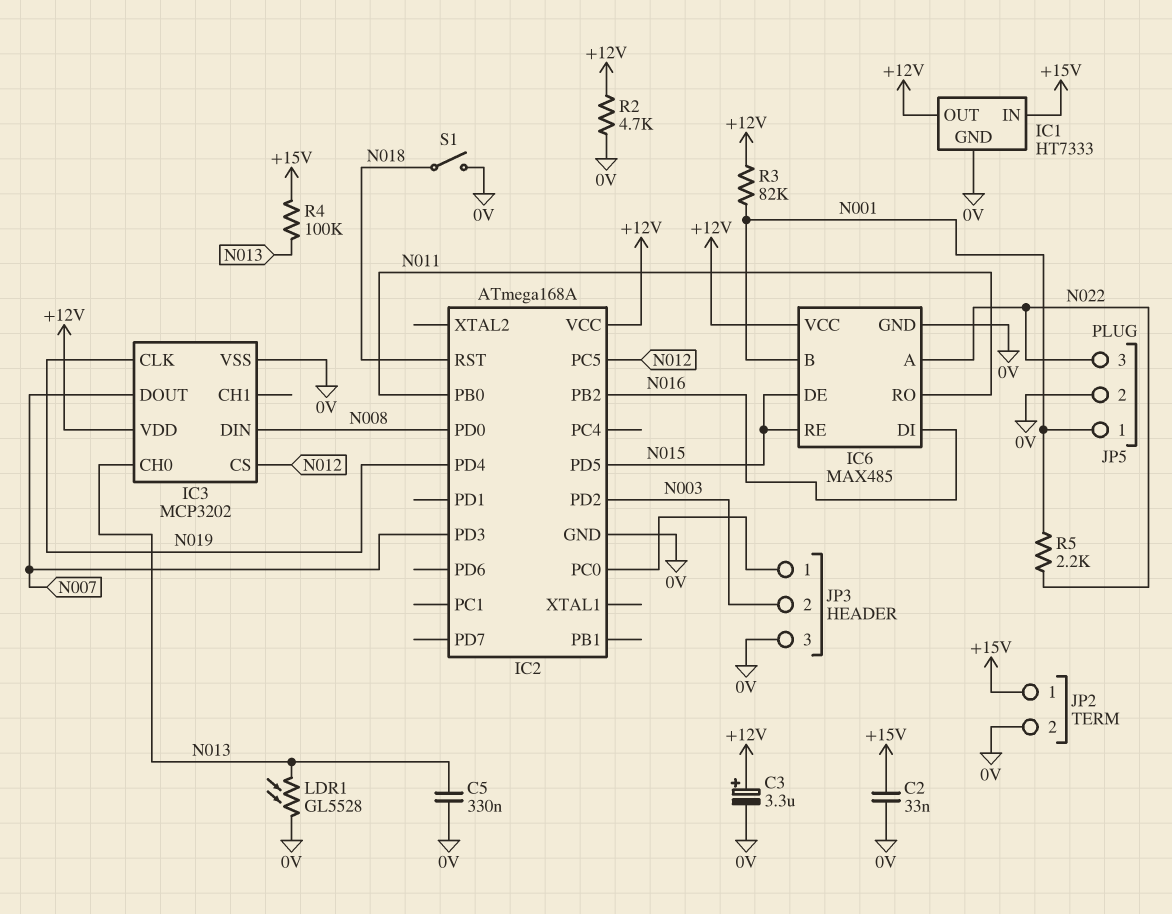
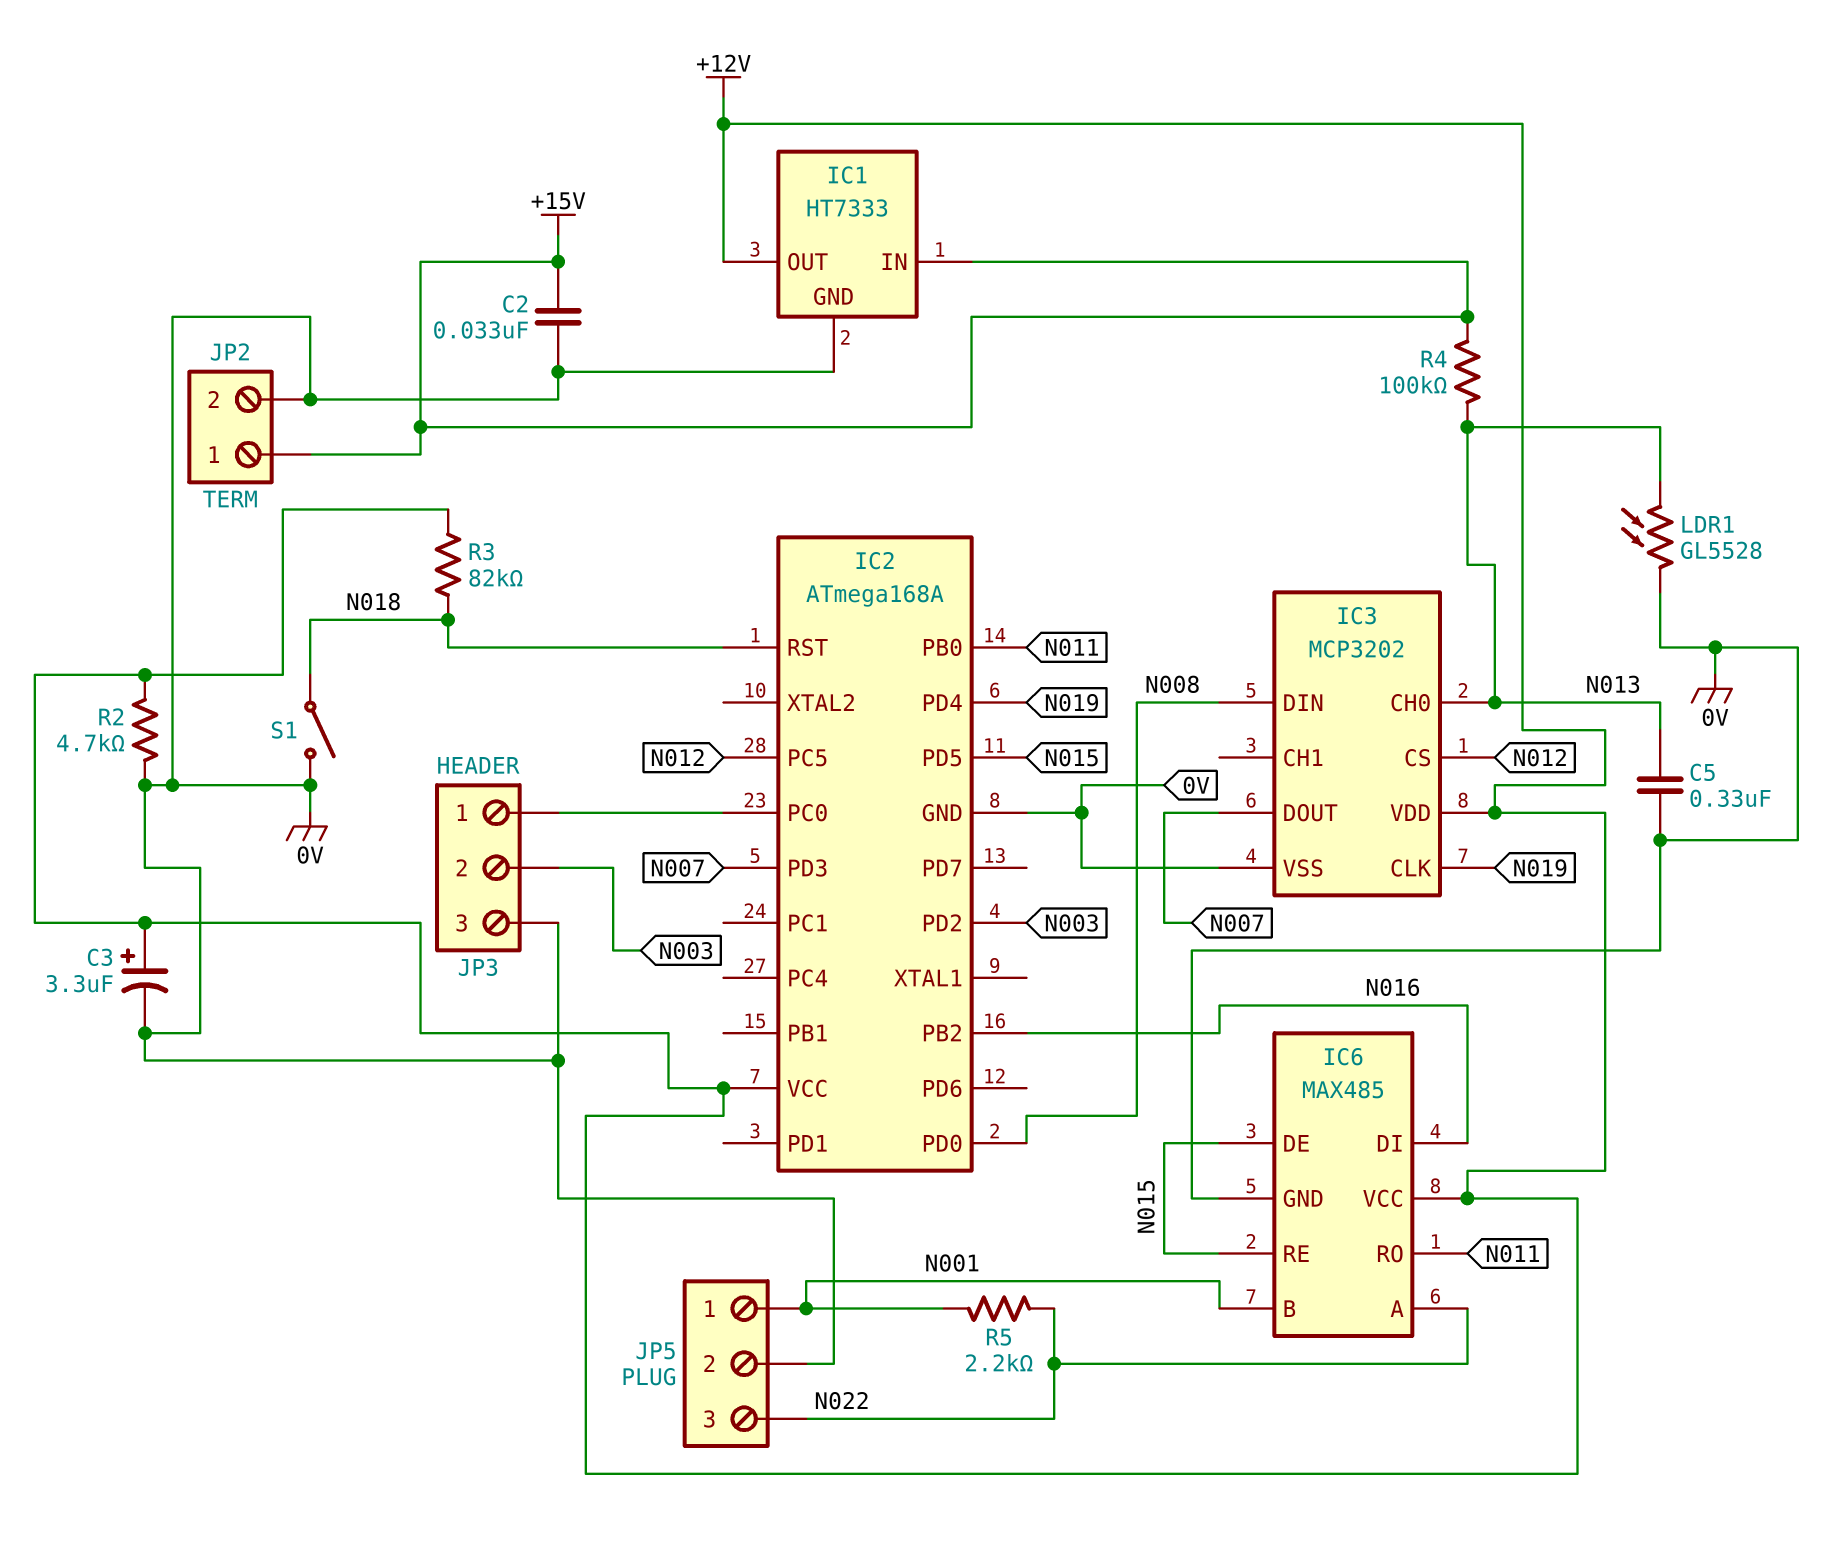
R3: 82k (+12V, N001) -> 82k (+12V, N018)

